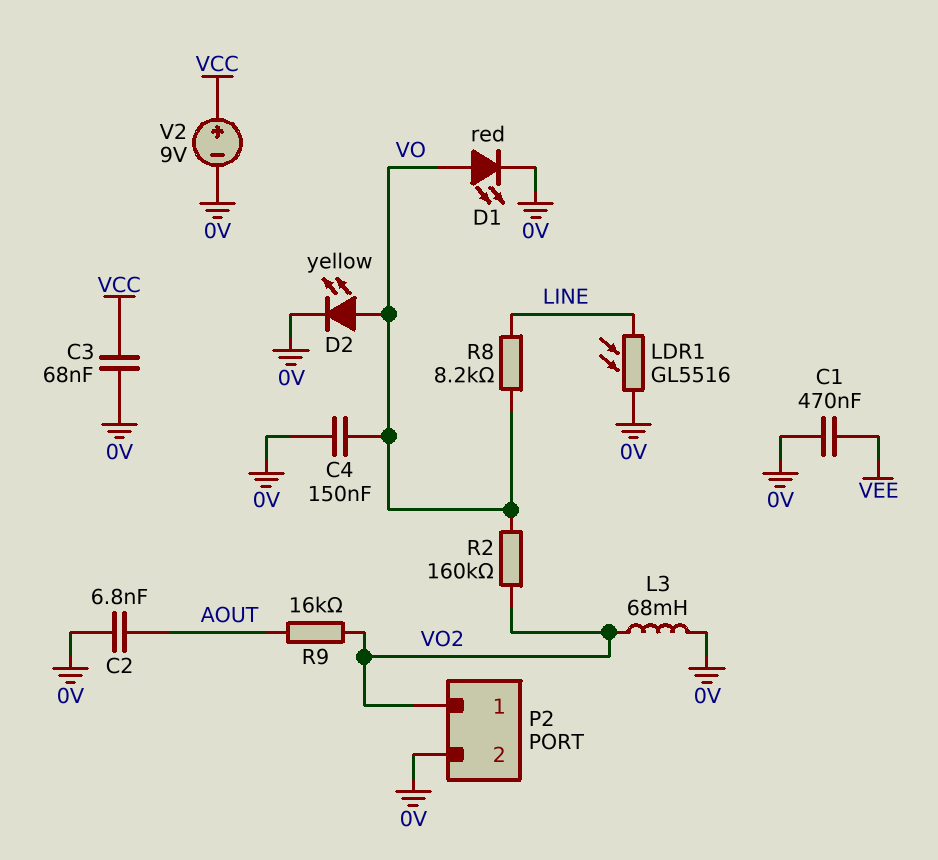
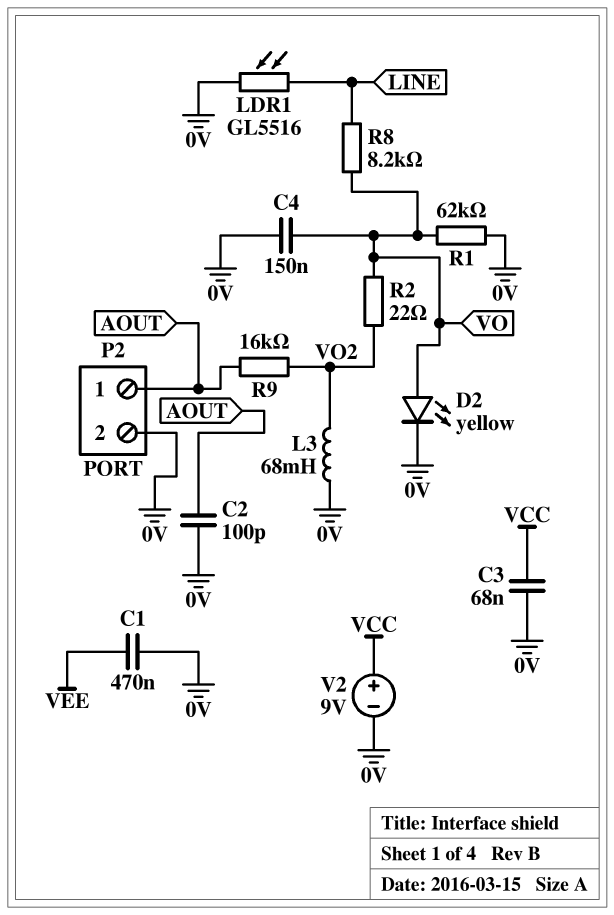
C2: 6.8nF (0V, AOUT) -> 100pF (0V, AOUT)
D1: LED red (A VO, K 0V) -> none
P2 pin 1: VO2 -> AOUT
R1: none -> 62k (0V, VO)
R2: 160k (VO, VO2) -> 22 (VO, VO2)

